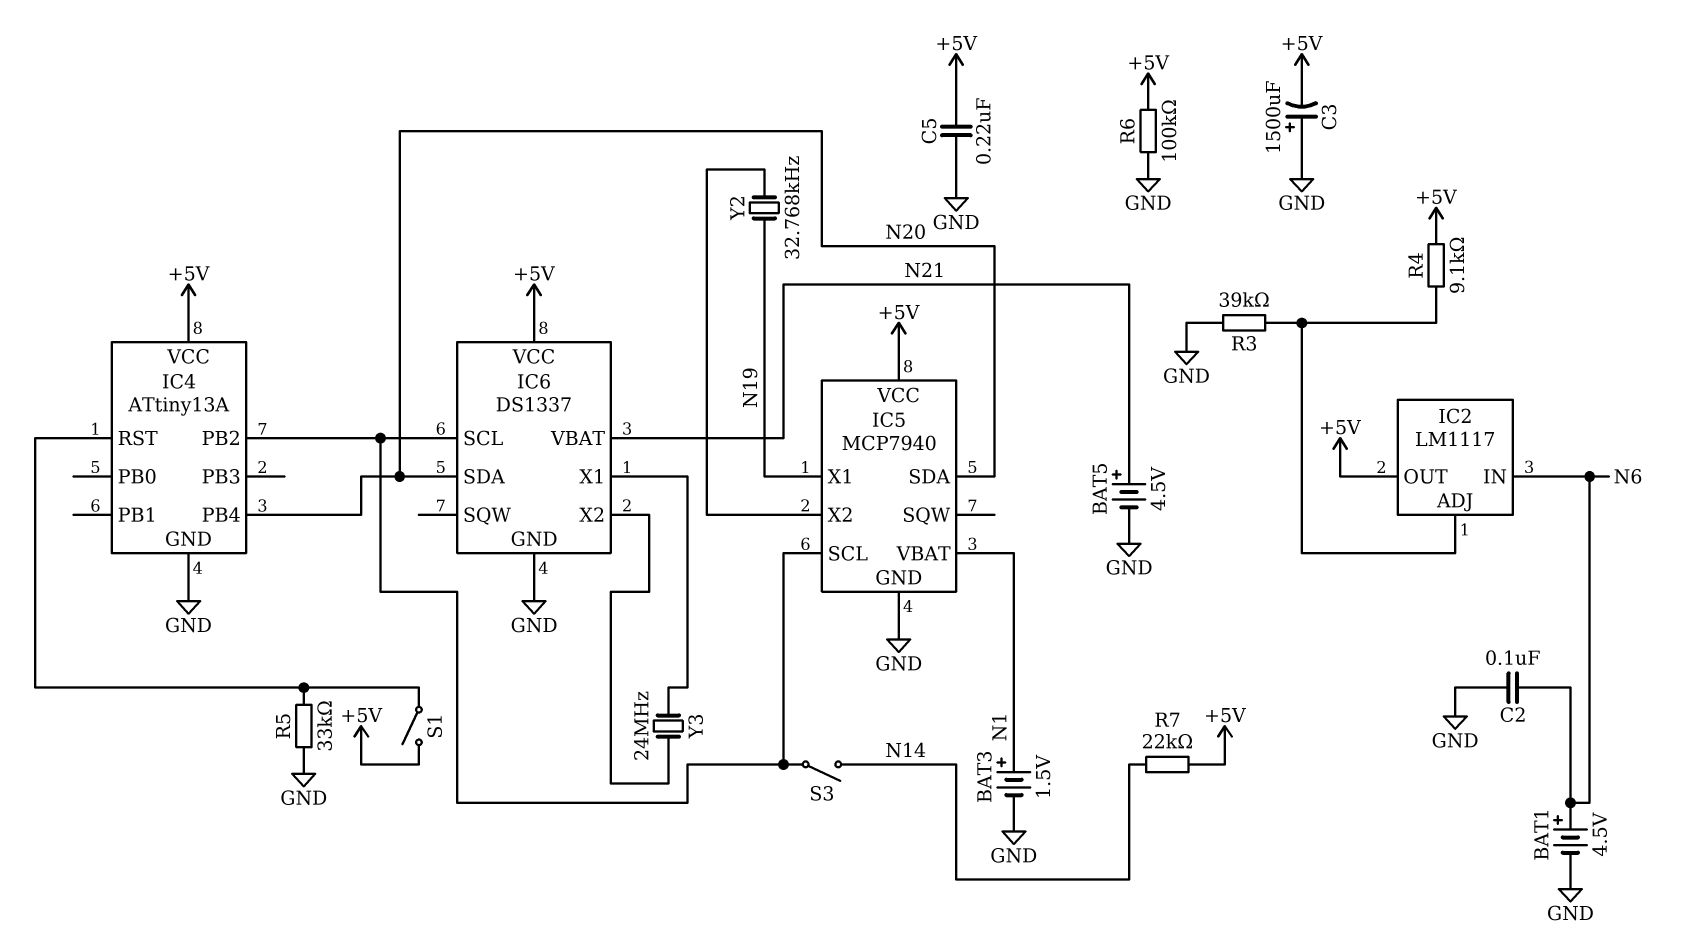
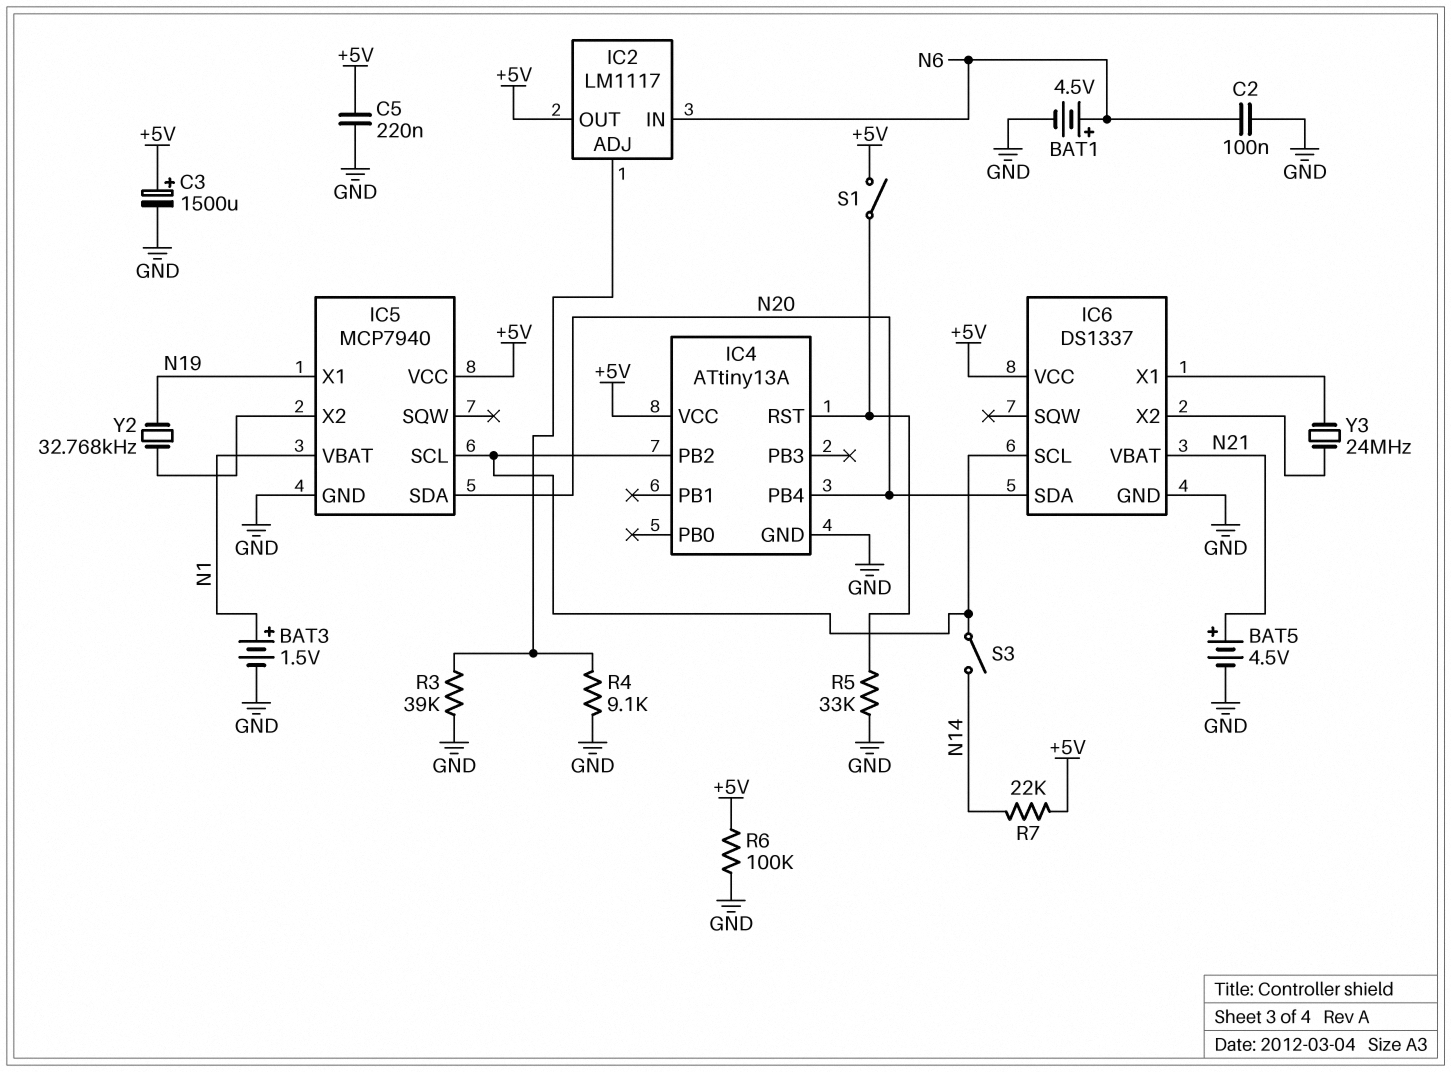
C3: 1500uF (plus GND, minus +5V) -> 1500uF (plus +5V, minus GND)
R4: 9.1k (+5V, IC2/ADJ) -> 9.1k (GND, IC2/ADJ)

